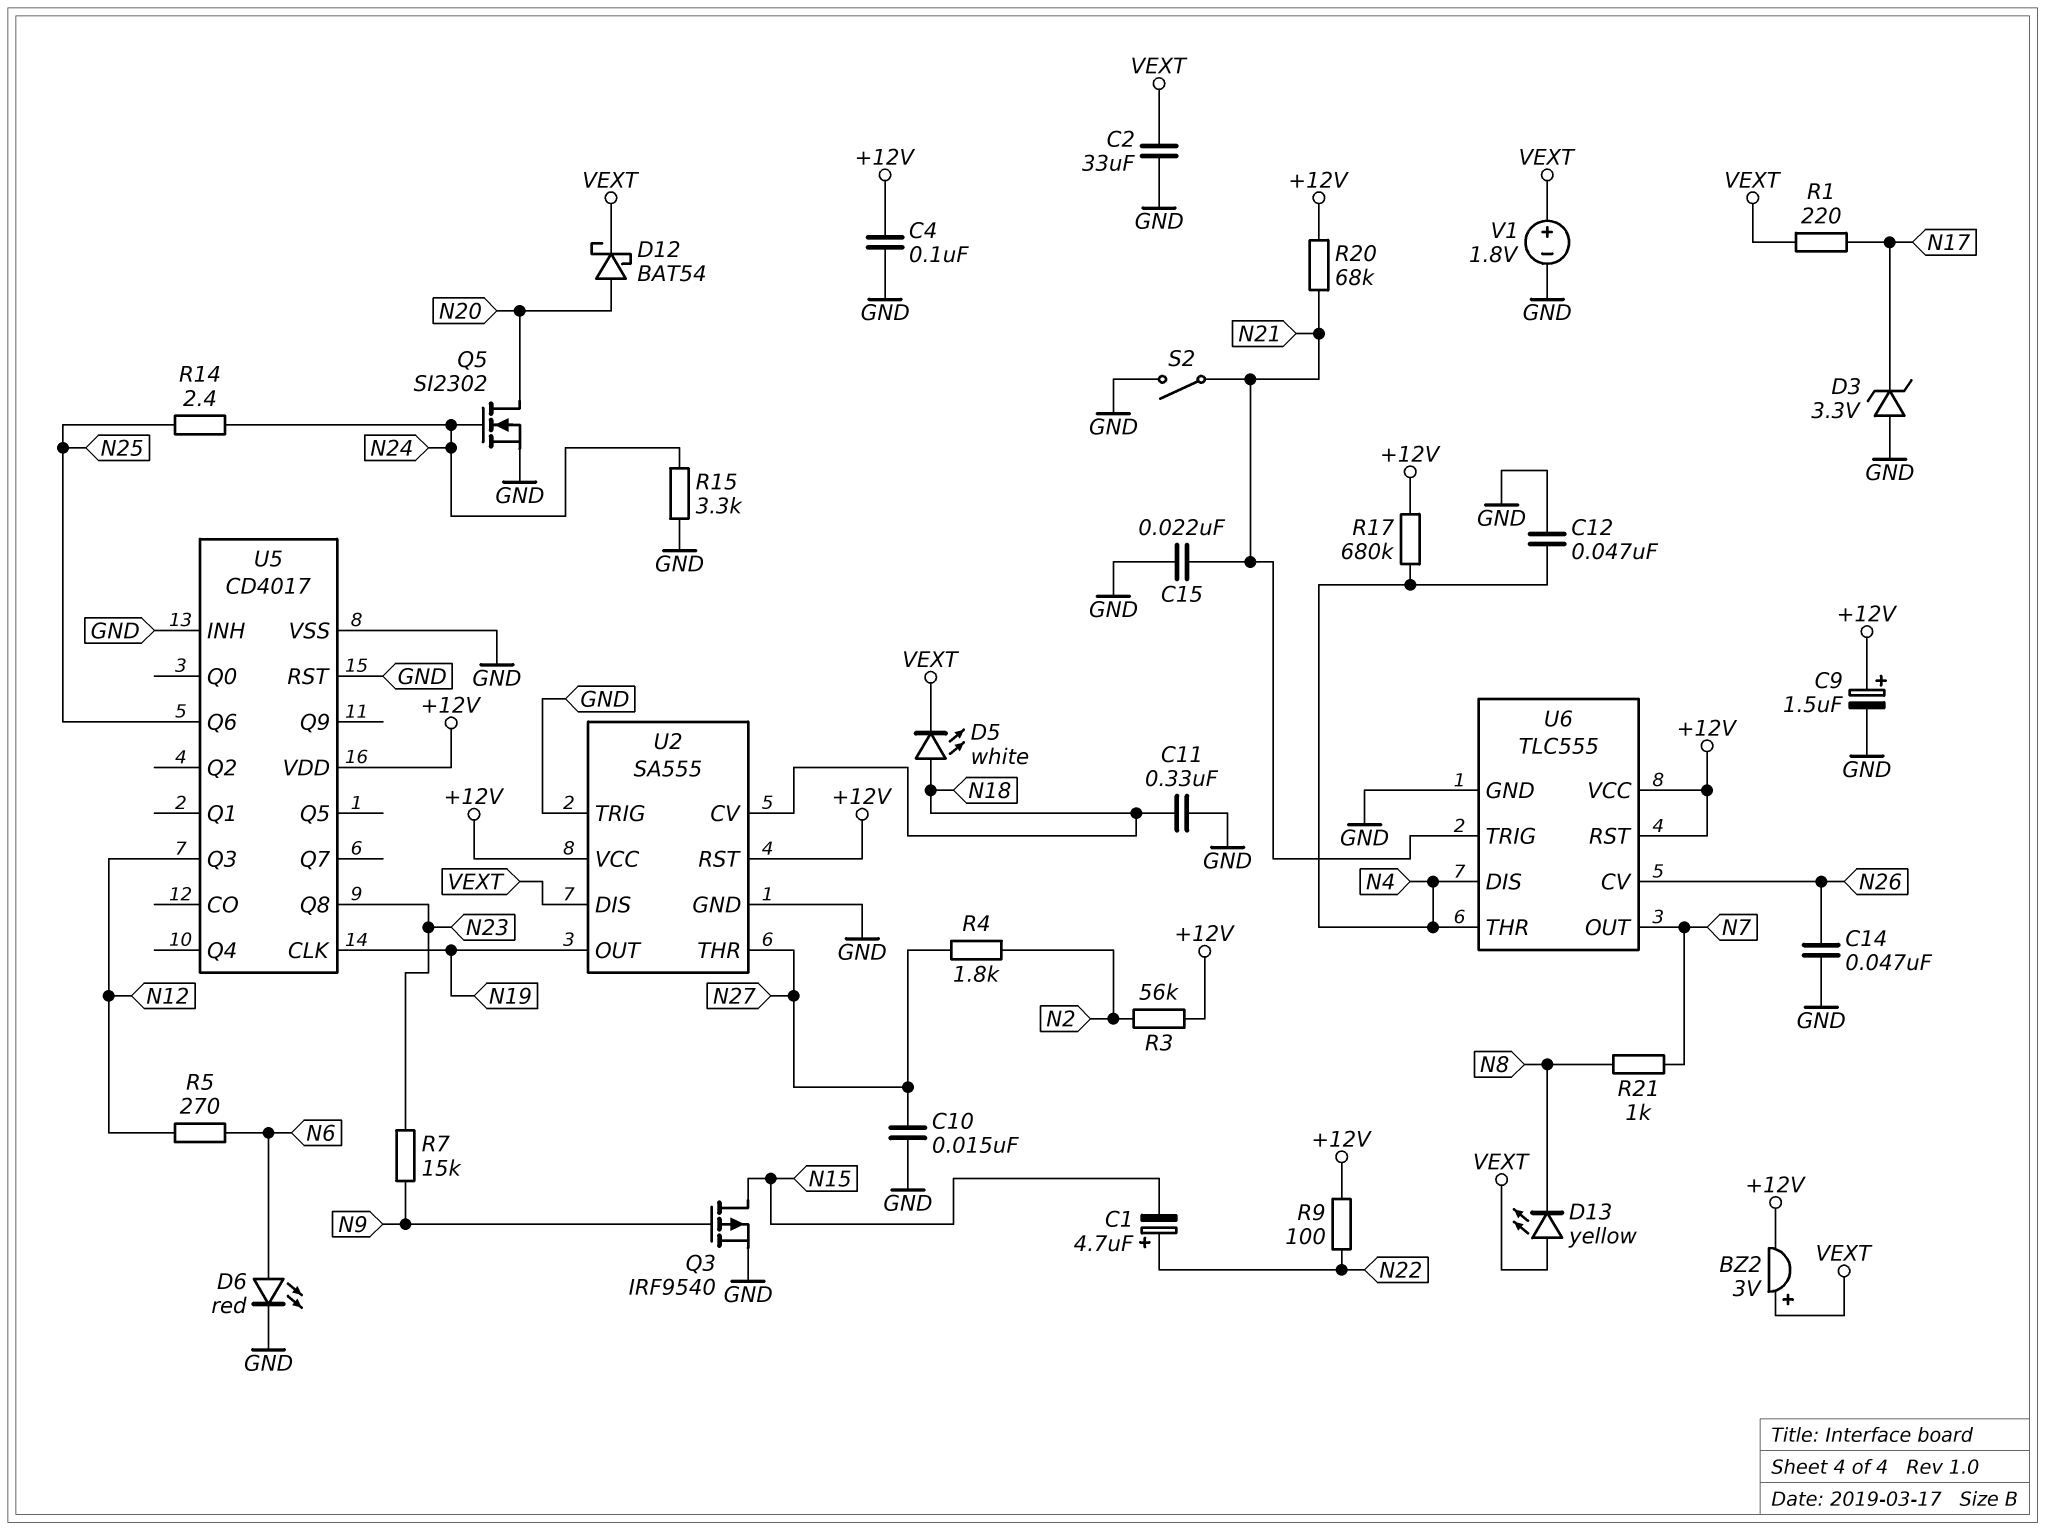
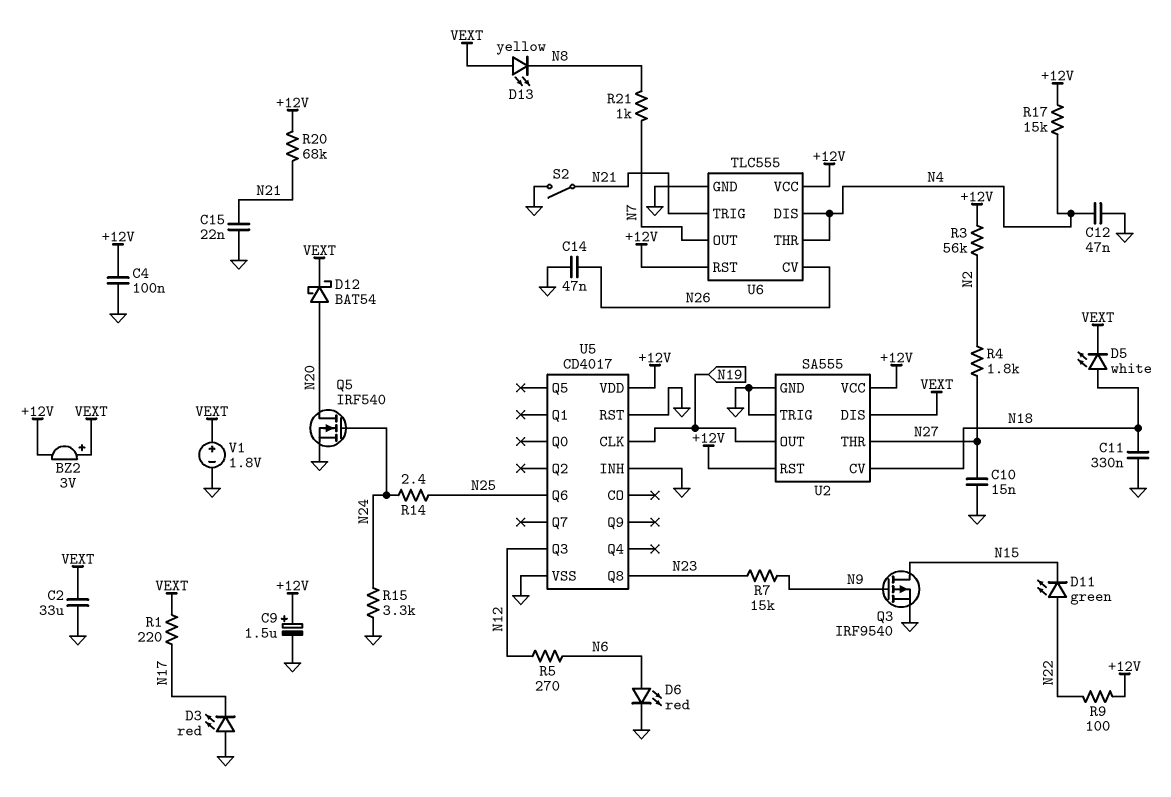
C1: 4.7uF (plus N22, minus N15) -> none
D3: zener 3.3V (A GND, K N17) -> LED red (A GND, K N17)
D11: none -> LED green (A N22, K N15)
Q5: NMOS SI2302 (G N24, D N20, S GND) -> NMOS IRF540 (G N24, D N20, S GND)
R17: 680k (+12V, N4) -> 15k (+12V, N4)

